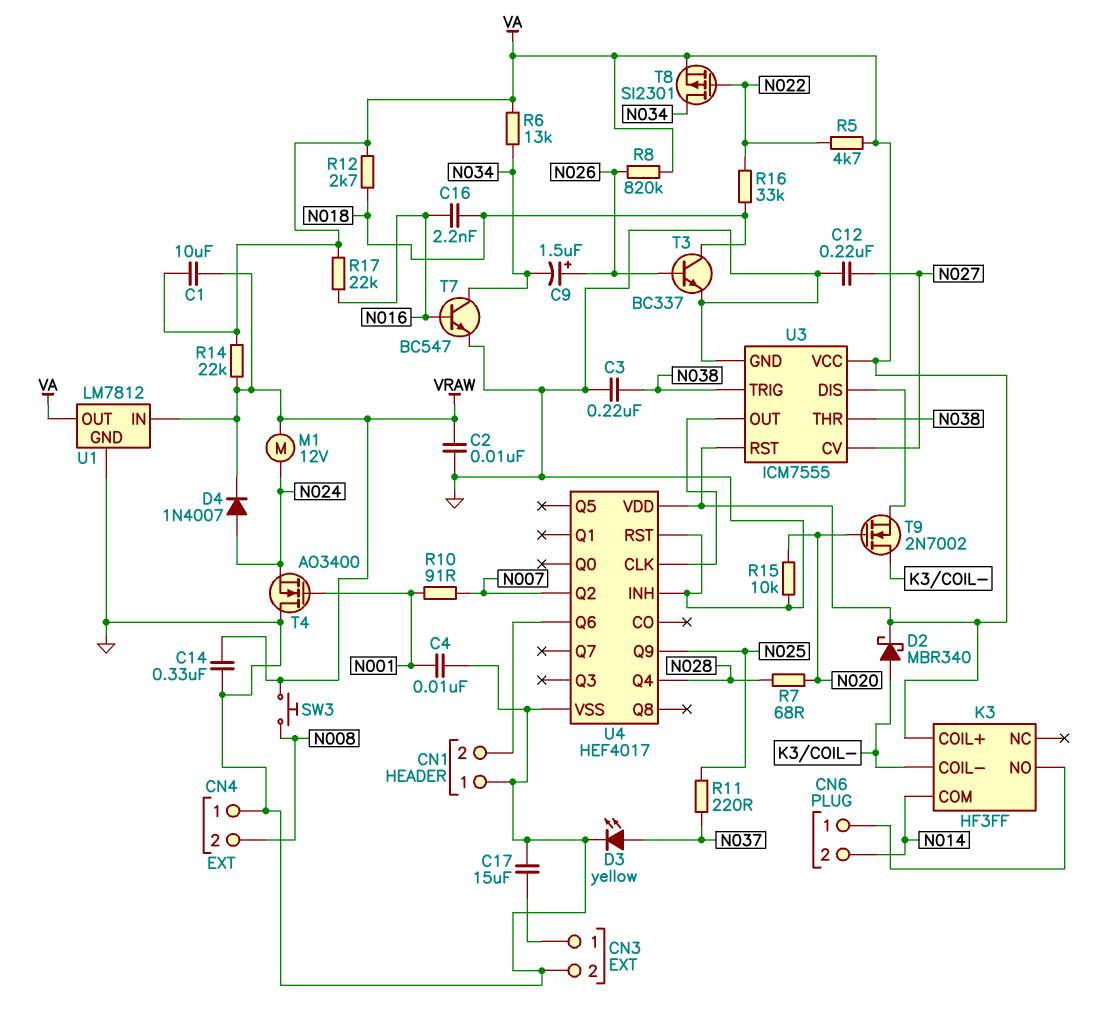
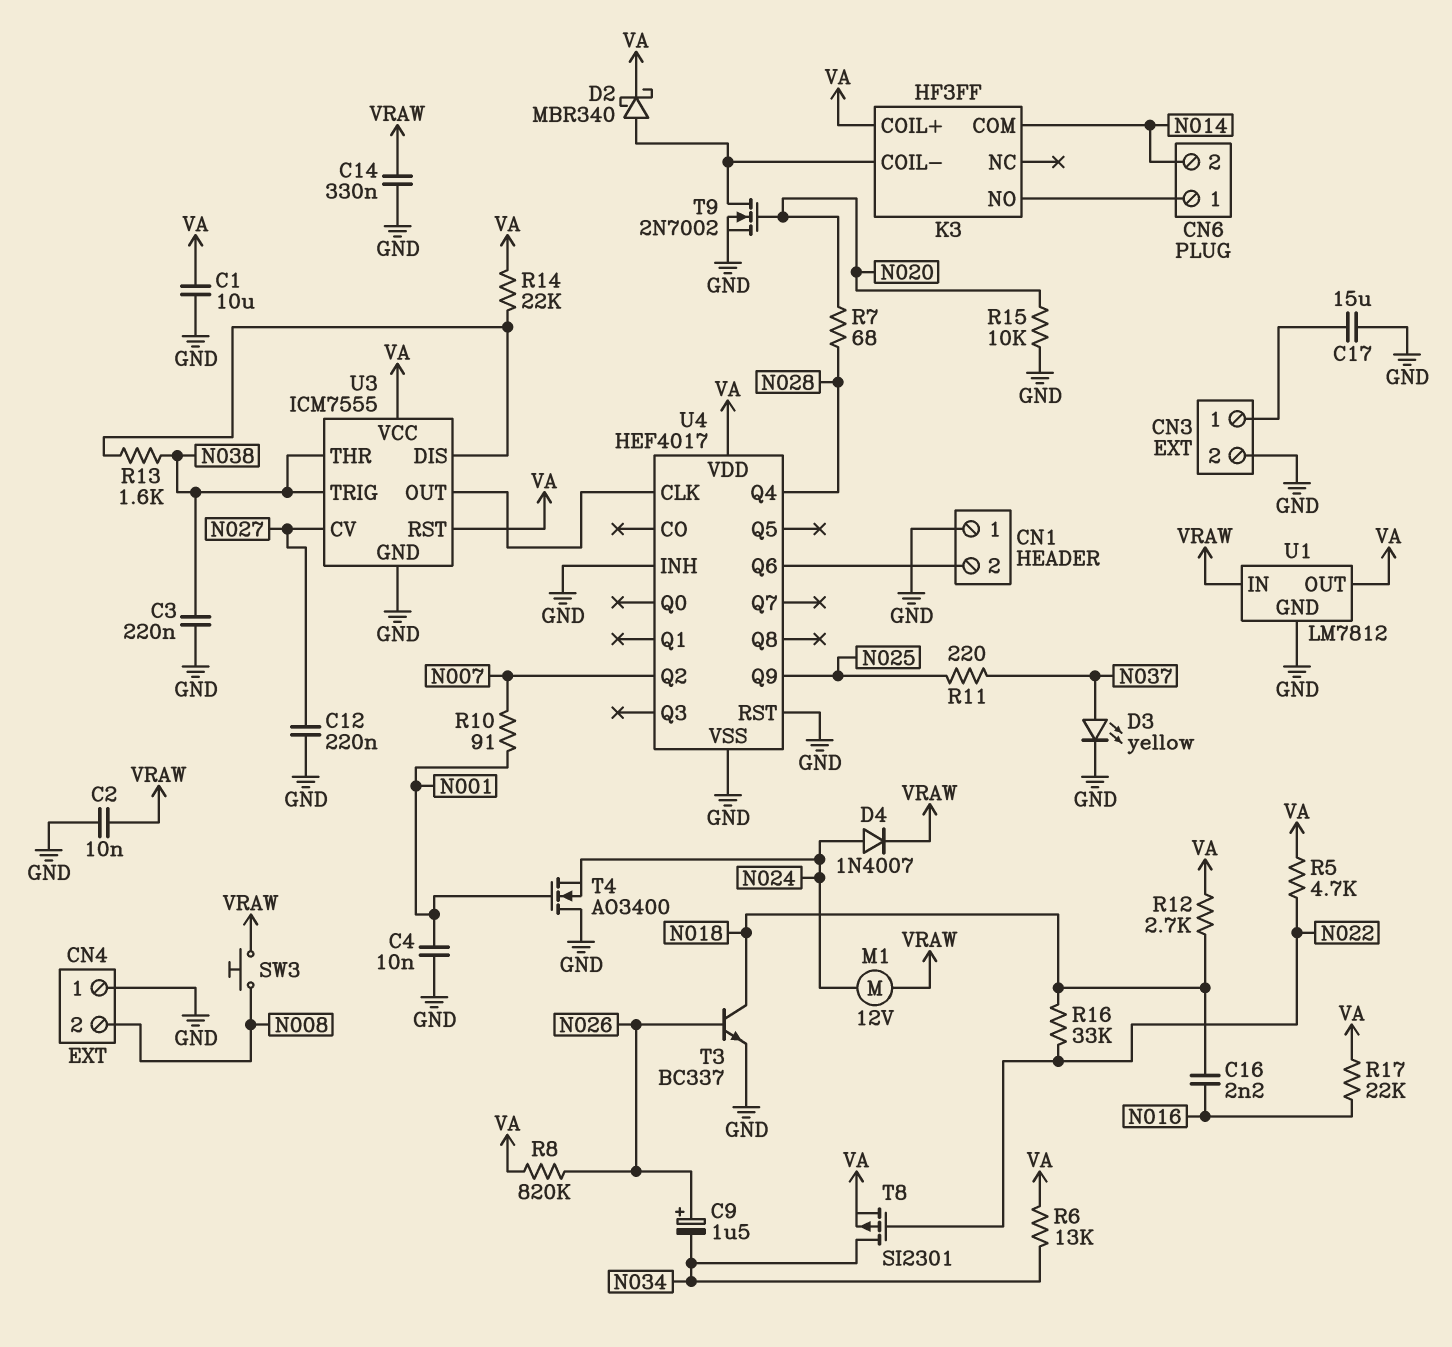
C1: 10uF (VA, VRAW) -> 10uF (GND, VA)
R13: none -> 1.6k (N038, U3/DIS)
R14: 22k (VA, VRAW) -> 22k (U3/DIS, VA)
T7: NPN BC547 (B N016, C N034, E GND) -> none
T9: NMOS 2N7002 (G N020, D K3/COIL-, S U3/DIS) -> NMOS 2N7002 (G N020, D K3/COIL-, S GND)

